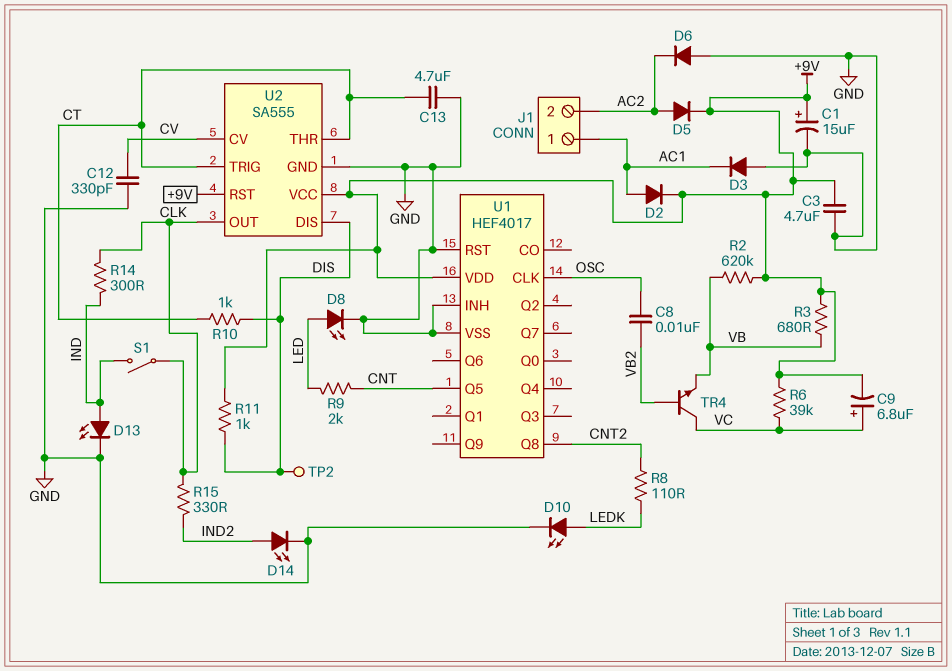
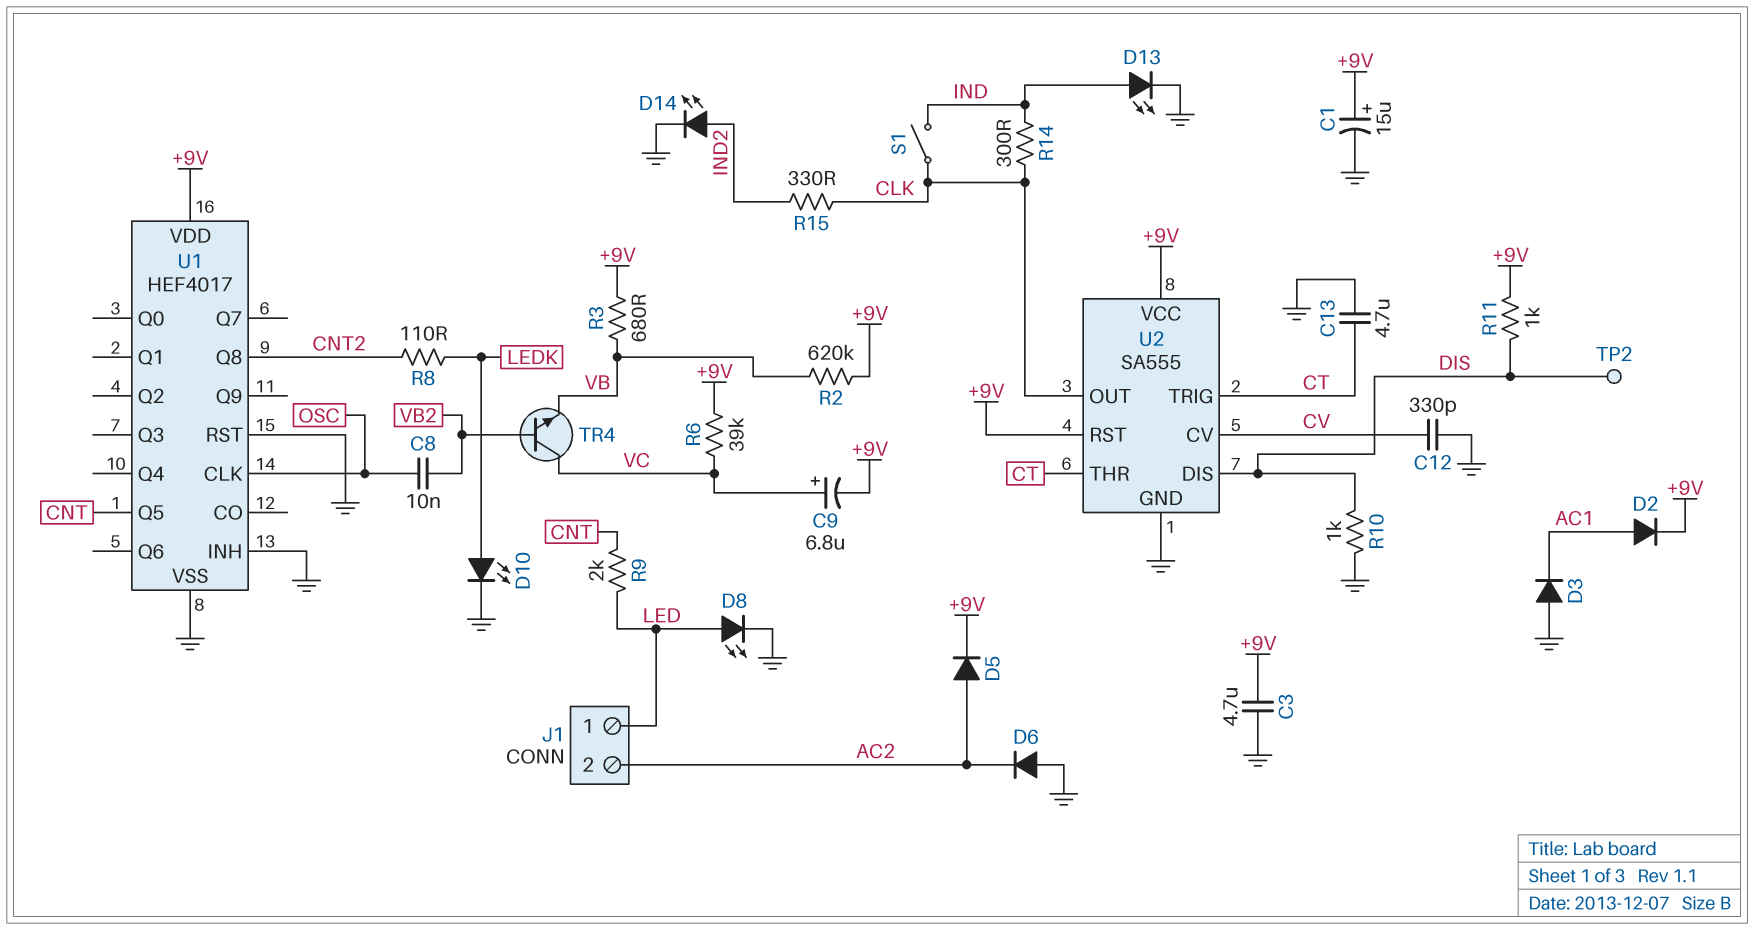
J1 pin 1: AC1 -> LED
R10: 1k (CT, DIS) -> 1k (DIS, GND)

